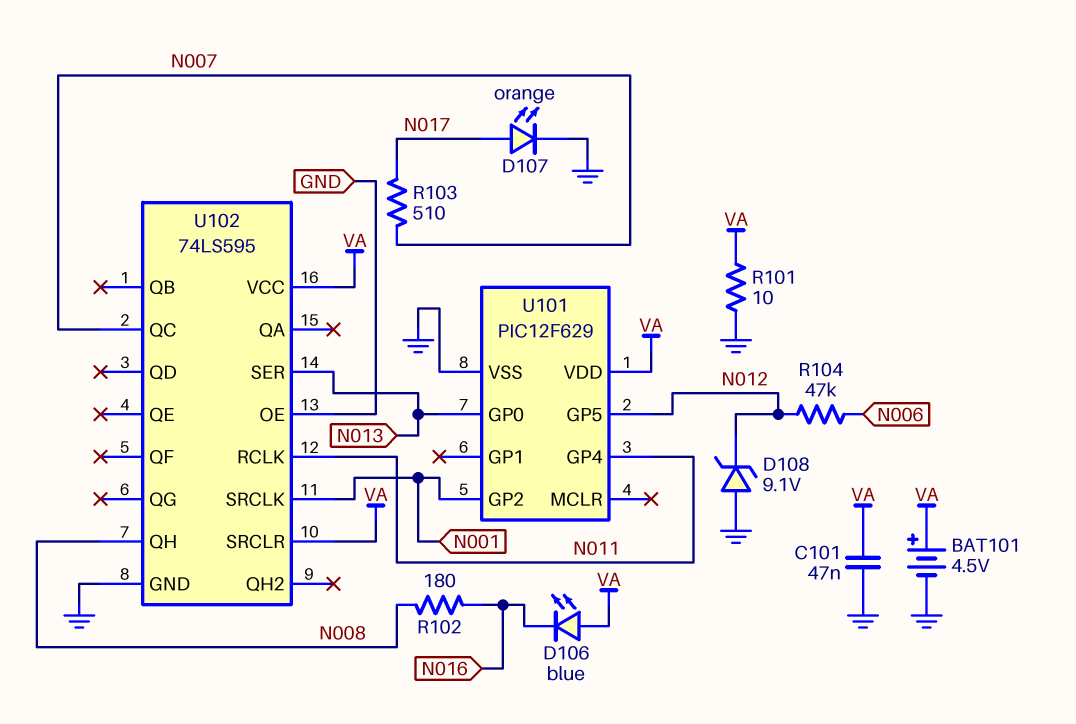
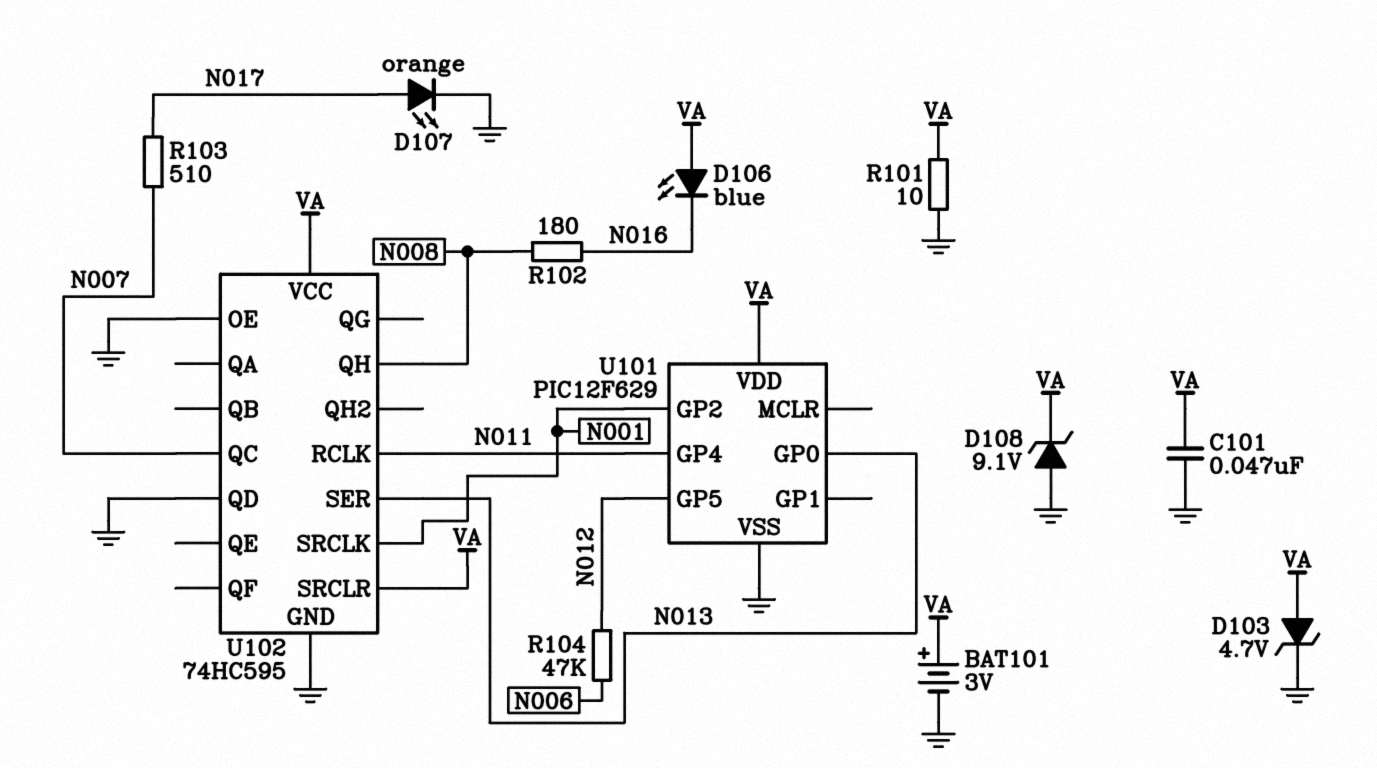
BAT101: 4.5V (plus VA, minus GND) -> 3V (plus VA, minus GND)
D103: none -> zener 4.7V (A VA, K GND)
D108: zener 9.1V (A GND, K N012) -> zener 9.1V (A GND, K VA)
U102: 74LS595 -> 74HC595
U102 pin QD: none -> GND

